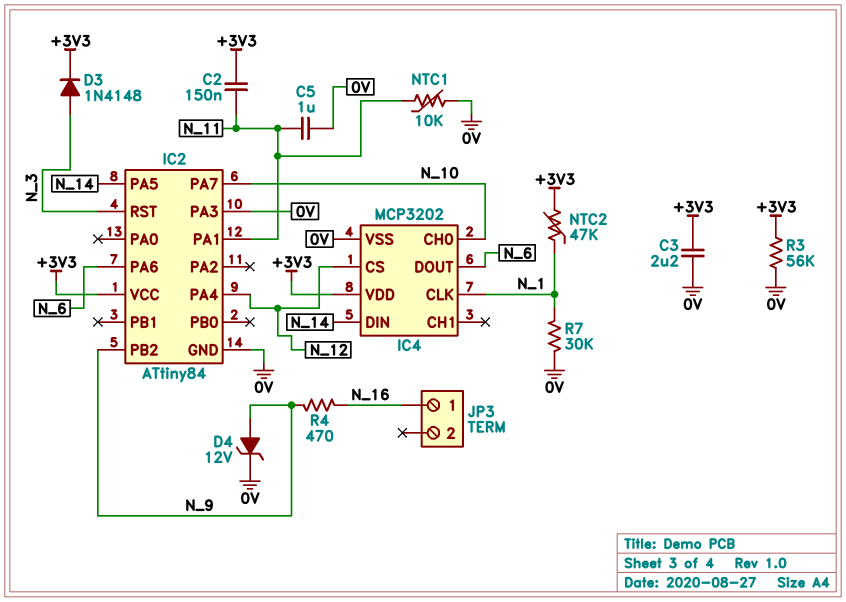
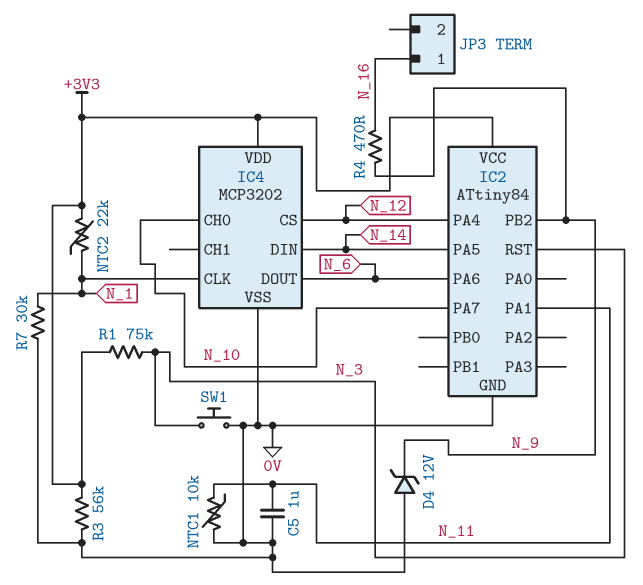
C2: 150nF (+3V3, N_11) -> none
C3: 2.2uF (+3V3, 0V) -> none
D3: diode 1N4148 (A N_3, K +3V3) -> none
D4: zener 12V (A N_9, K 0V) -> zener 12V (A 0V, K N_9)
IC2 pin PA3: 0V -> none
NTC2: 47k (+3V3, N_1) -> 22k (+3V3, N_1)
R1: none -> 75k (+3V3, N_3)
SW1: none -> button (0V, N_3)

